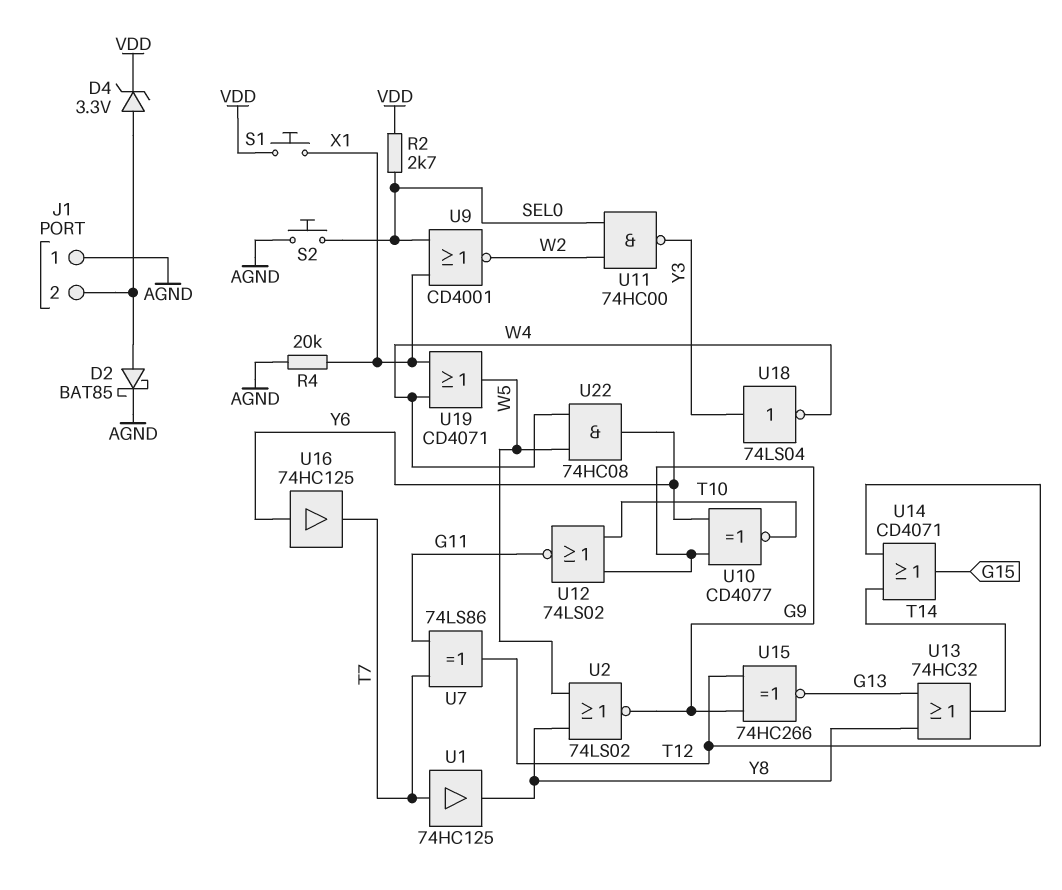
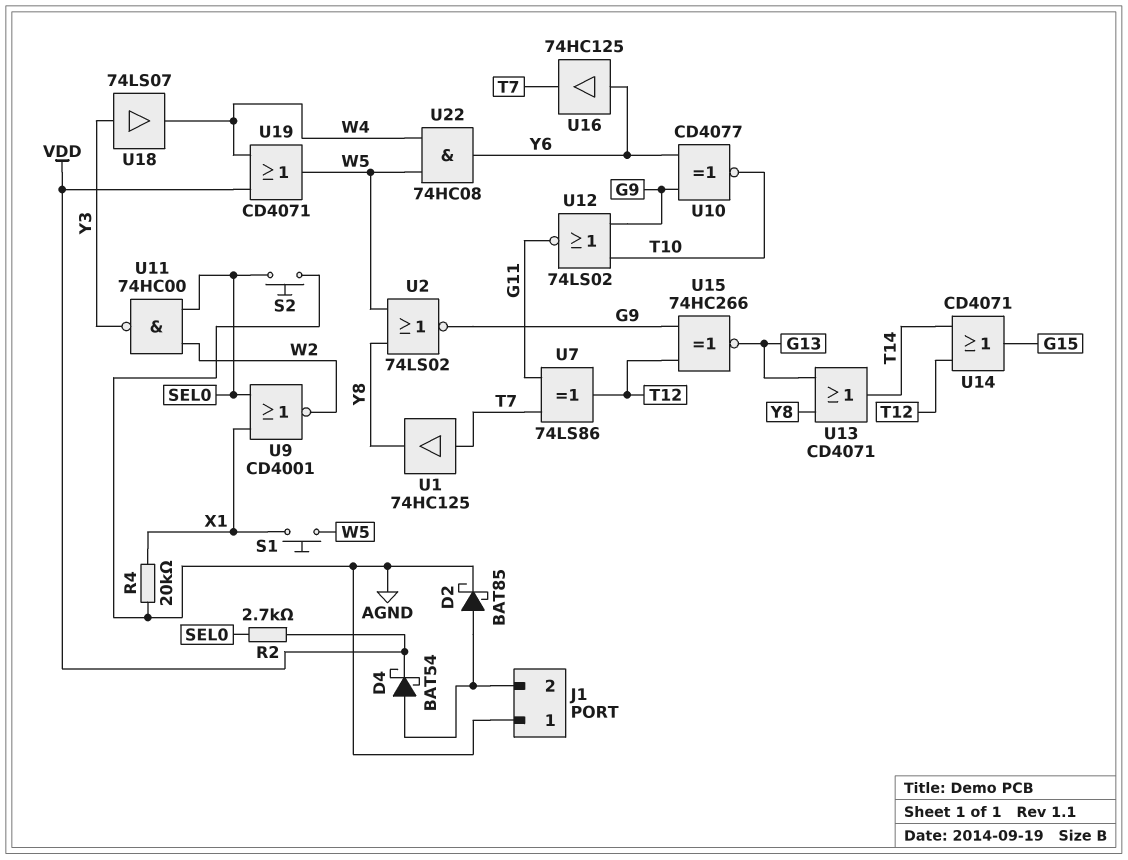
D4: zener 3.3V (A J1/2, K VDD) -> schottky BAT54 (A J1/2, K VDD)
S1: button (VDD, X1) -> button (W5, X1)
U13: OR 74HC32 (in G13, in Y8, out T14) -> OR CD4071 (in G13, in Y8, out T14)
U18: NOT 74LS04 (in Y3, out W4) -> buffer 74LS07 (in Y3, out W4)
U19: OR CD4071 (in W4, in X1, out W5) -> OR CD4071 (in VDD, in W4, out W5)

